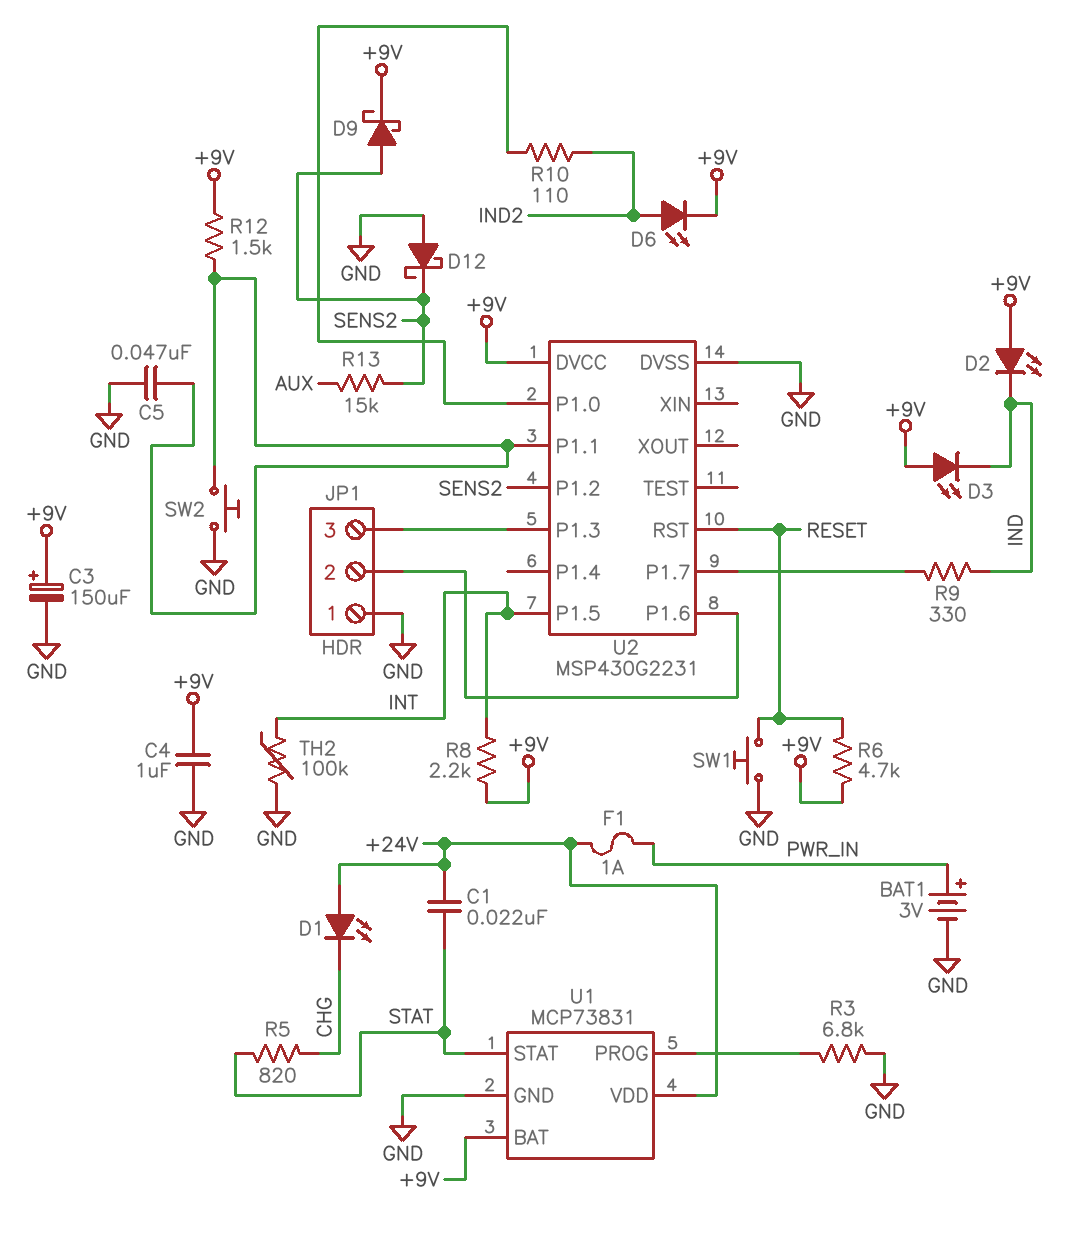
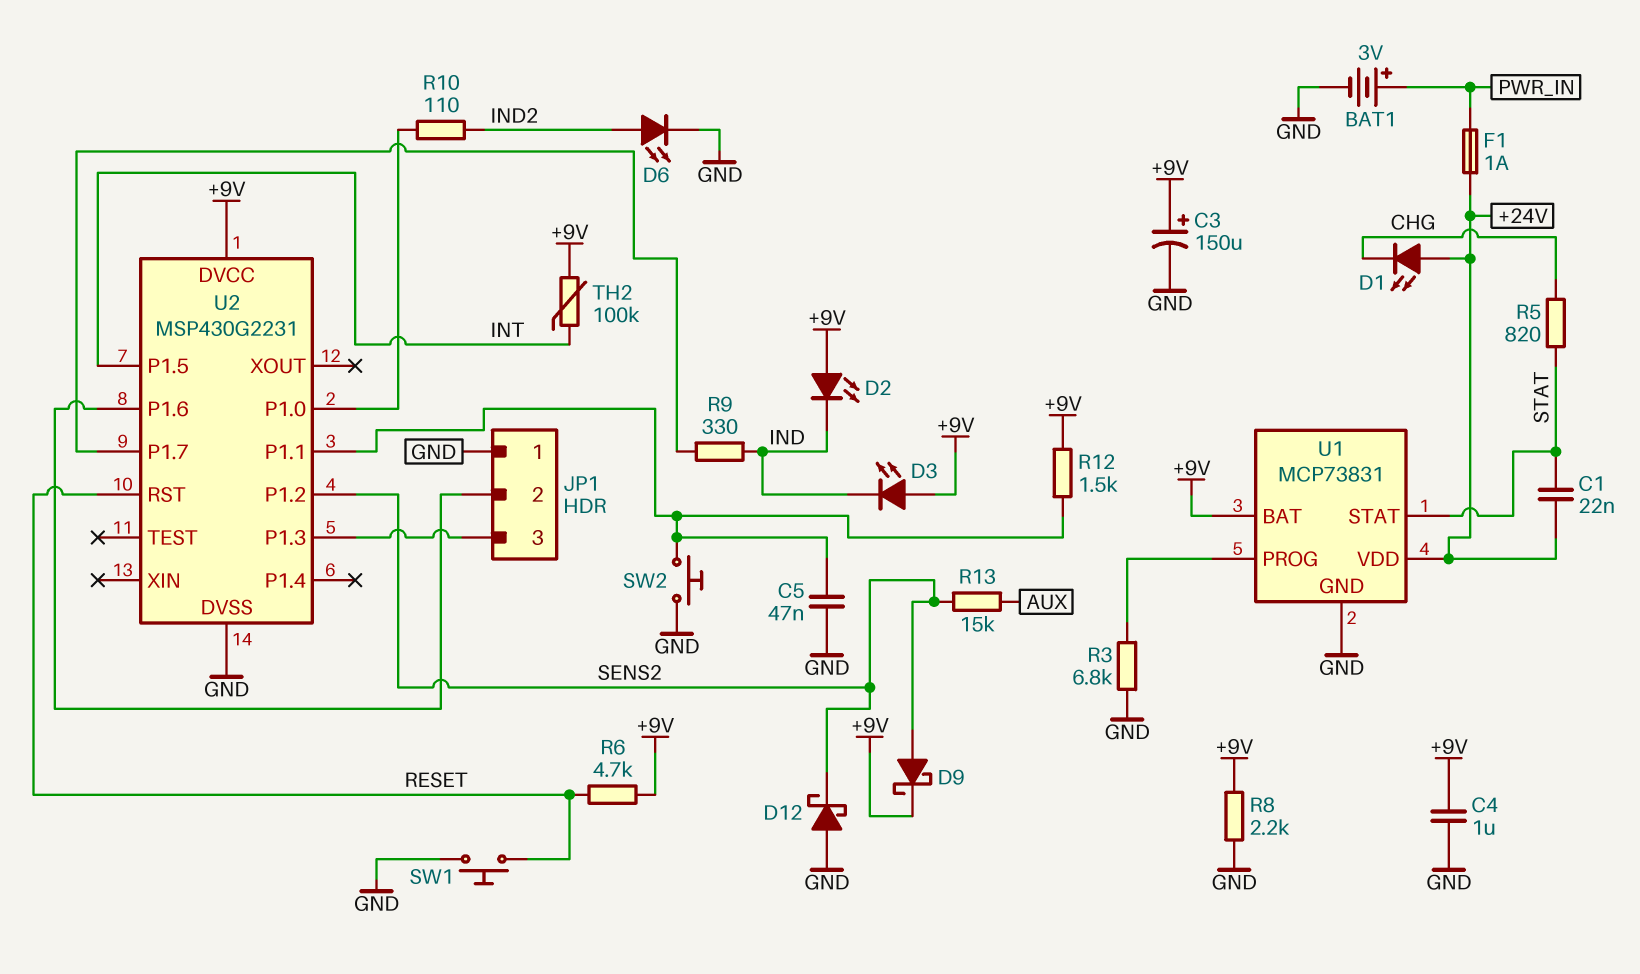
D6: LED (A IND2, K +9V) -> LED (A IND2, K GND)
R8: 2.2k (+9V, INT) -> 2.2k (+9V, GND)
TH2: 100k (GND, INT) -> 100k (+9V, INT)

